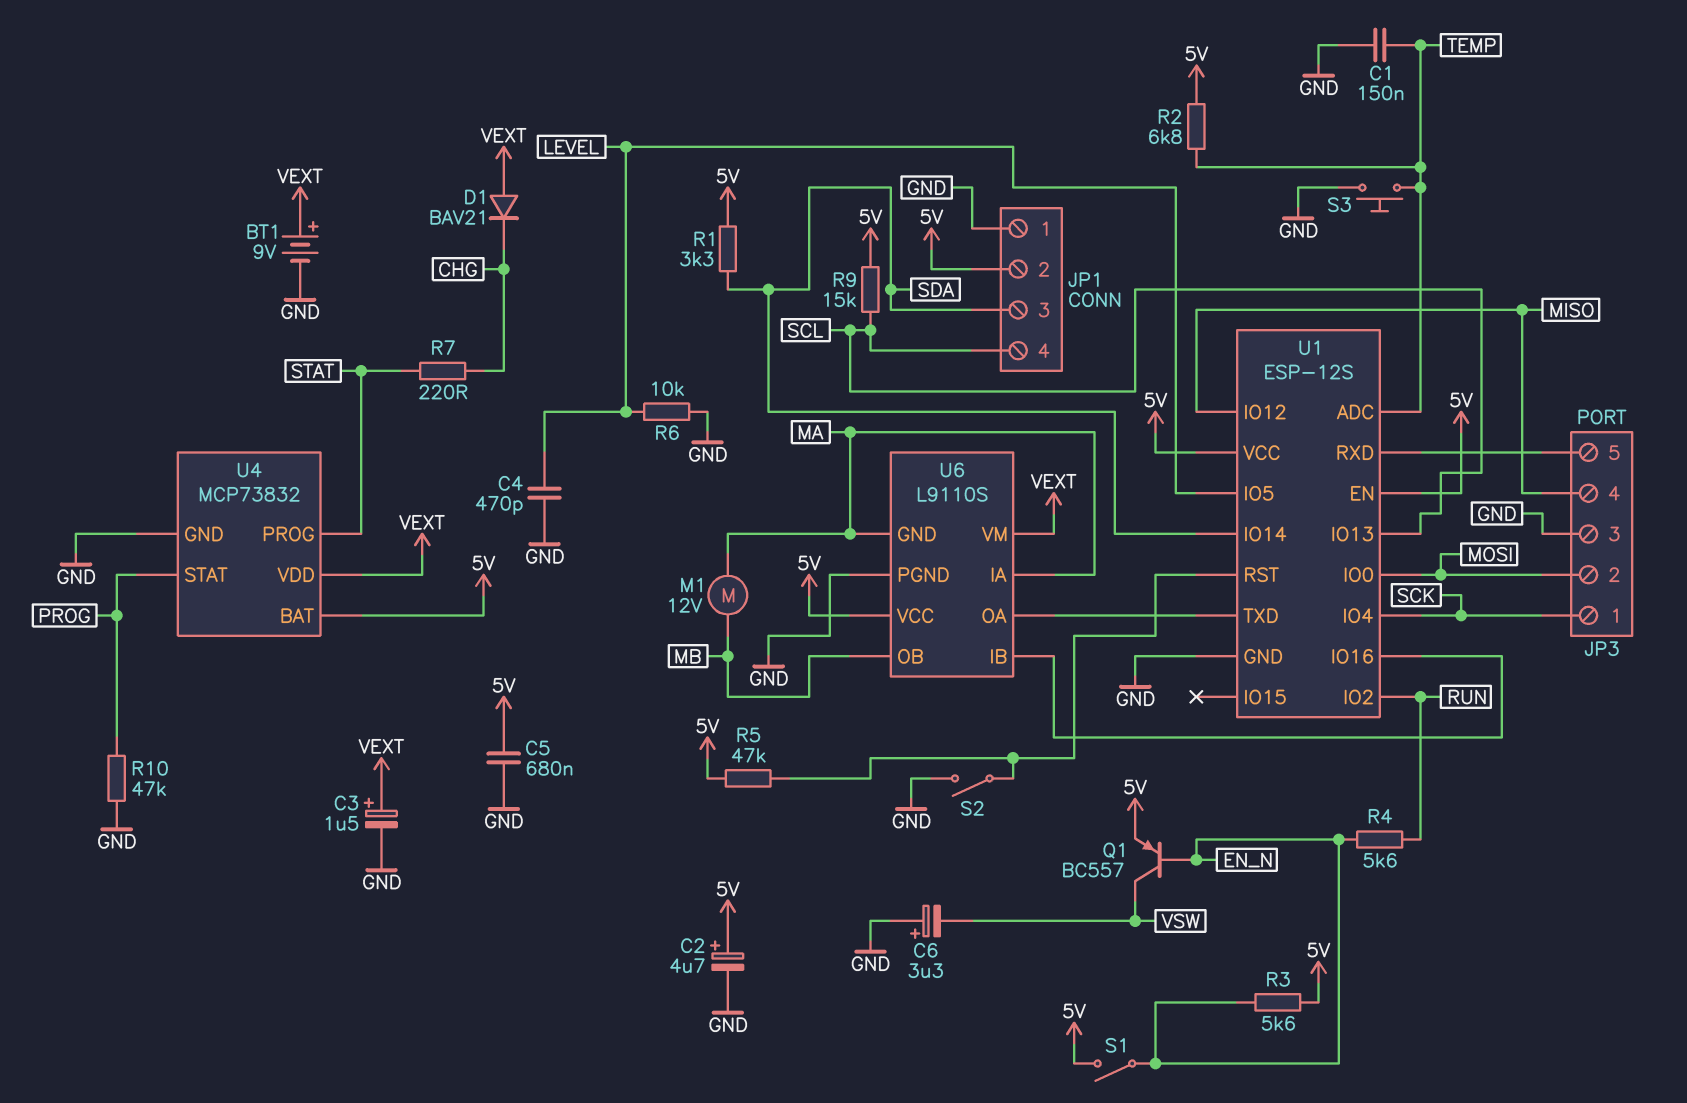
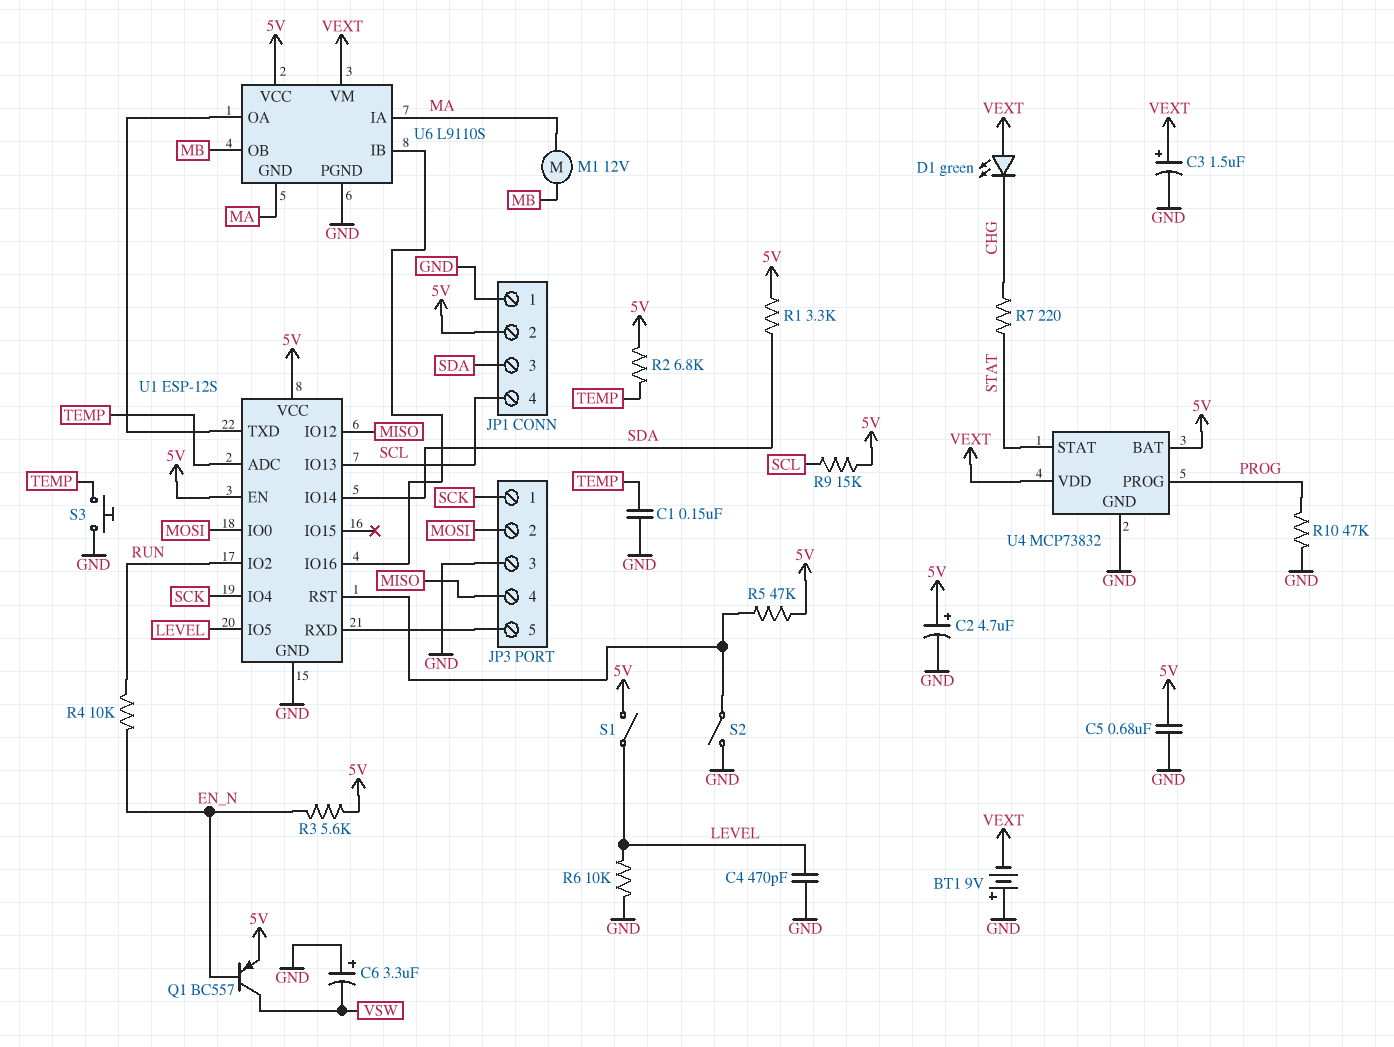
BT1: 9V (plus VEXT, minus GND) -> 9V (plus GND, minus VEXT)
D1: diode BAV21 (A VEXT, K CHG) -> LED green (A VEXT, K CHG)
R4: 5.6k (EN_N, RUN) -> 10k (EN_N, RUN)
S1: switch (5V, EN_N) -> switch (5V, LEVEL)
U4 pin PROG: STAT -> PROG
U4 pin STAT: PROG -> STAT

